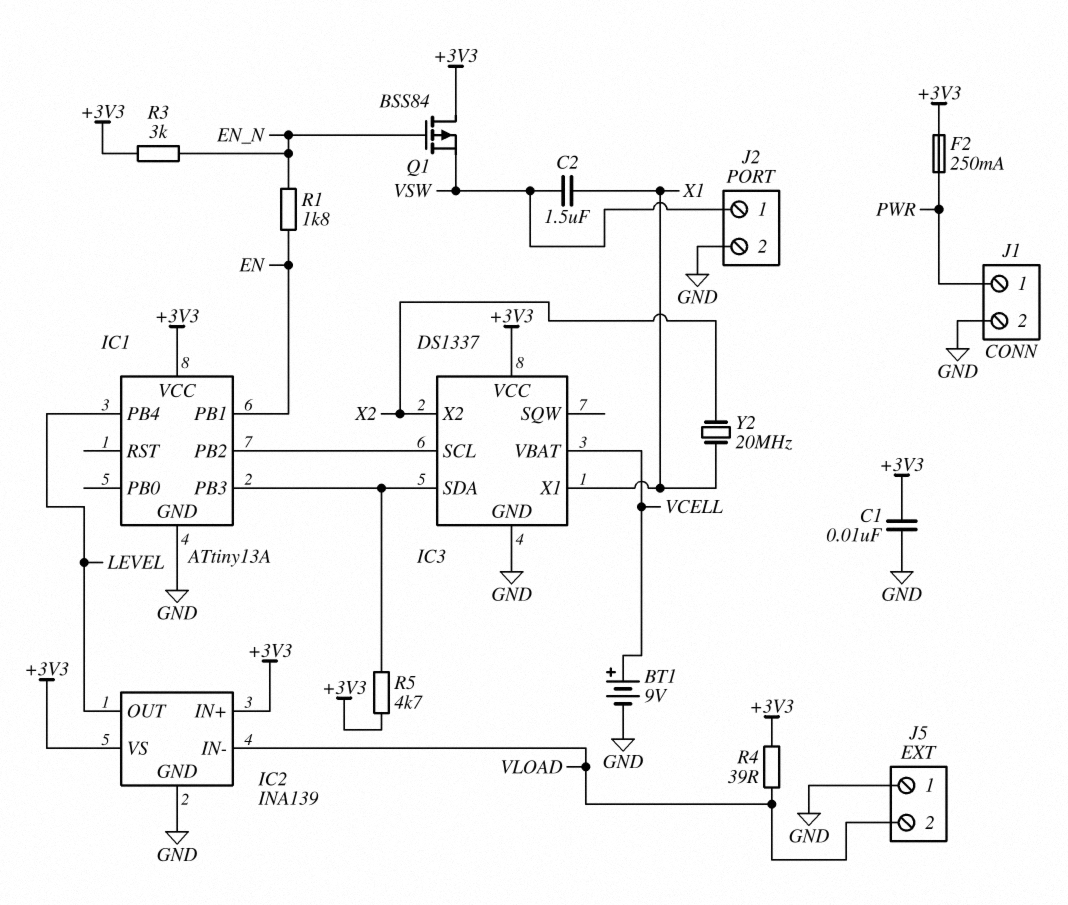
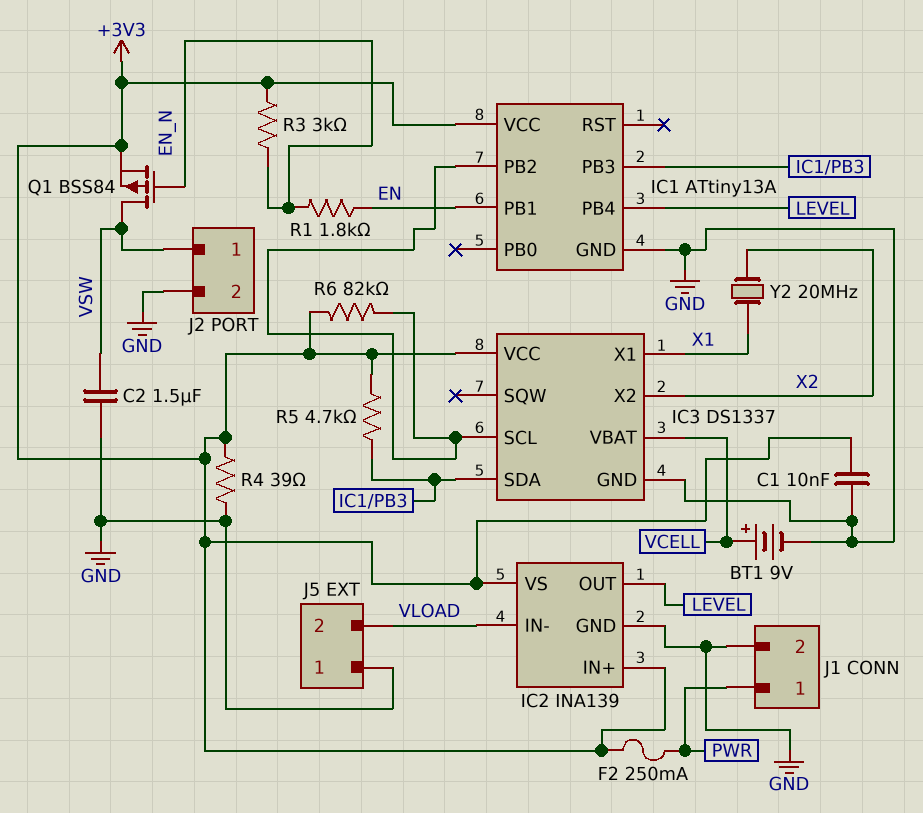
C2: 1.5uF (VSW, X1) -> 1.5uF (GND, VSW)
Q1: PMOS BSS84 (G EN_N, D +3V3, S VSW) -> PMOS BSS84 (G EN_N, D VSW, S +3V3)
R4: 39 (+3V3, VLOAD) -> 39 (+3V3, GND)
R6: none -> 82k (+3V3, IC1/PB2)

